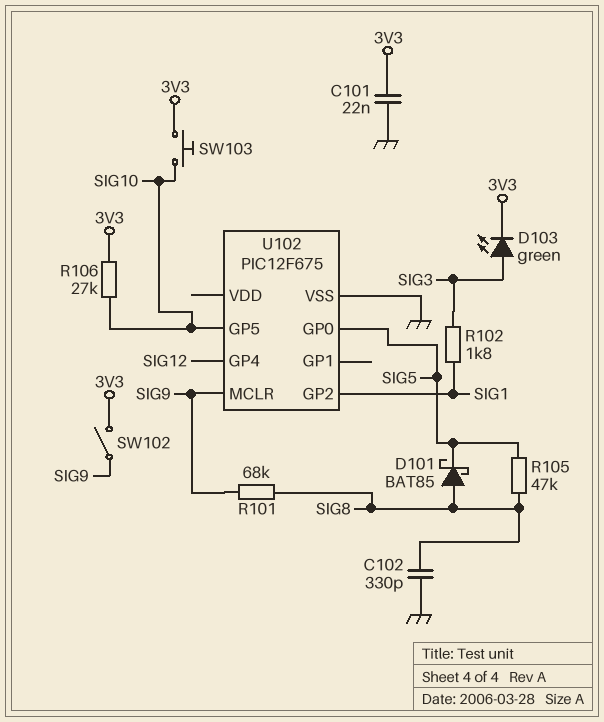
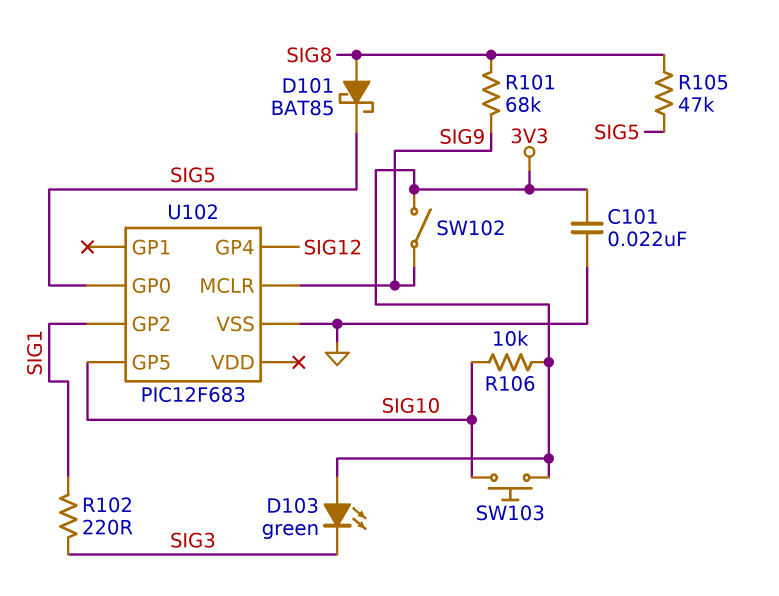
C102: 330pF (GND, SIG8) -> none
D103: LED green (A SIG3, K 3V3) -> LED green (A 3V3, K SIG3)
R102: 1.8k (SIG1, SIG3) -> 220 (SIG1, SIG3)
R106: 27k (3V3, SIG10) -> 10k (3V3, SIG10)
U102: PIC12F675 -> PIC12F683

